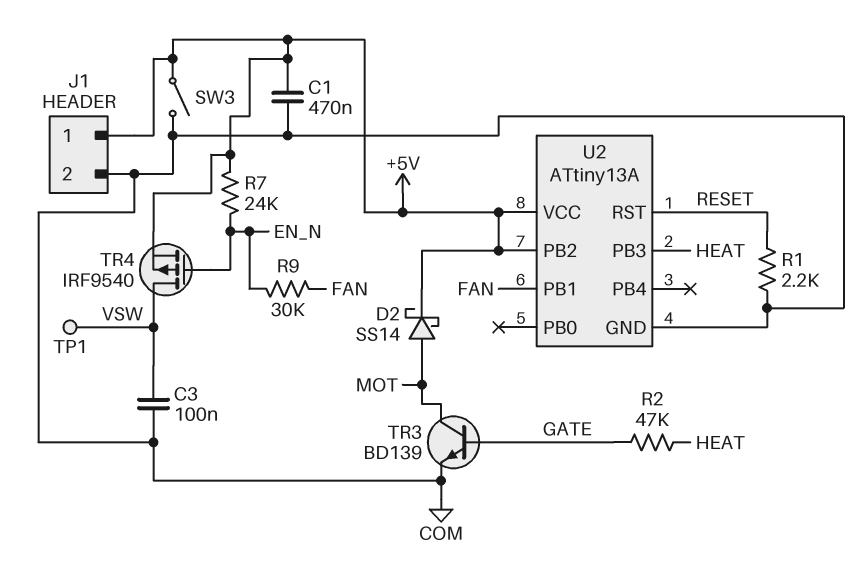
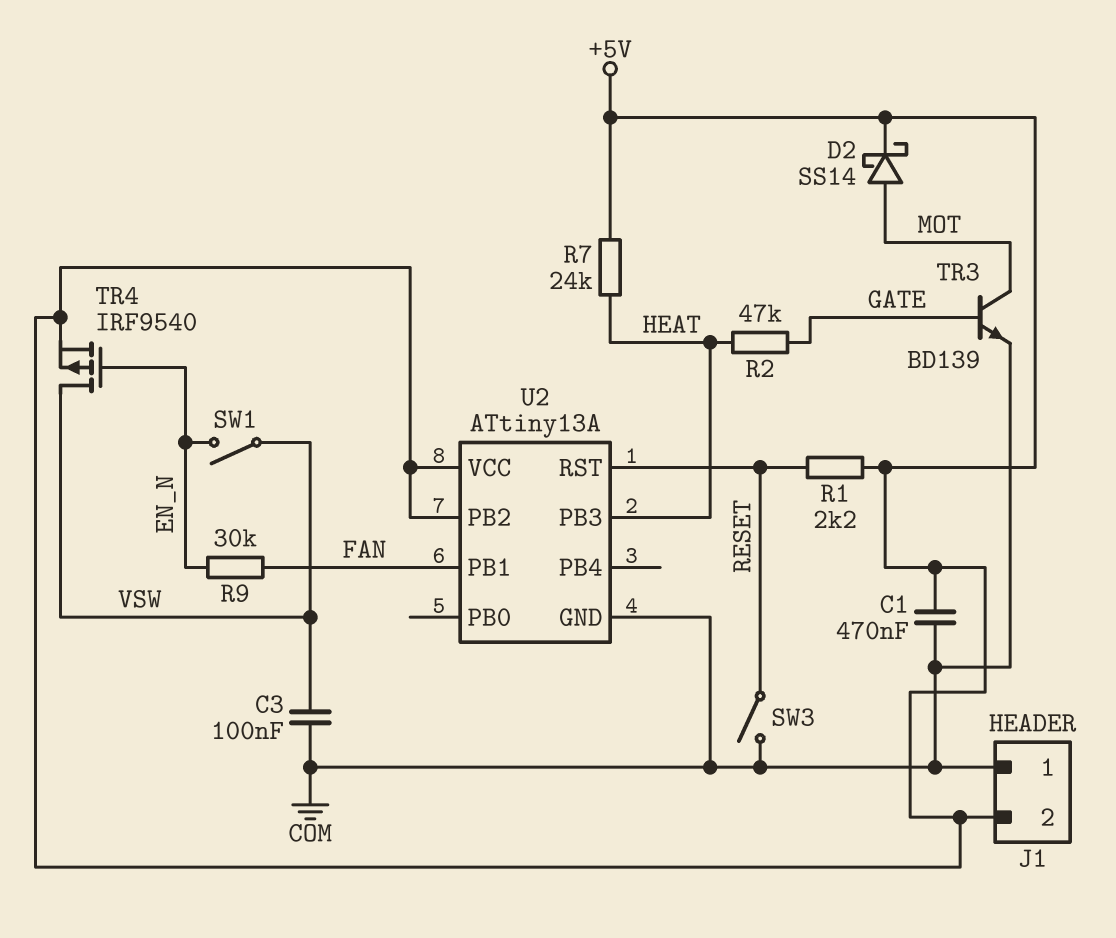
J1 pin 1: +5V -> COM
J1 pin 2: COM -> +5V
R1: 2.2k (COM, RESET) -> 2.2k (+5V, RESET)
R7: 24k (+5V, EN_N) -> 24k (+5V, HEAT)
SW1: none -> switch (EN_N, VSW)
SW3: switch (+5V, COM) -> switch (COM, RESET)
TP1: test point (VSW) -> none

